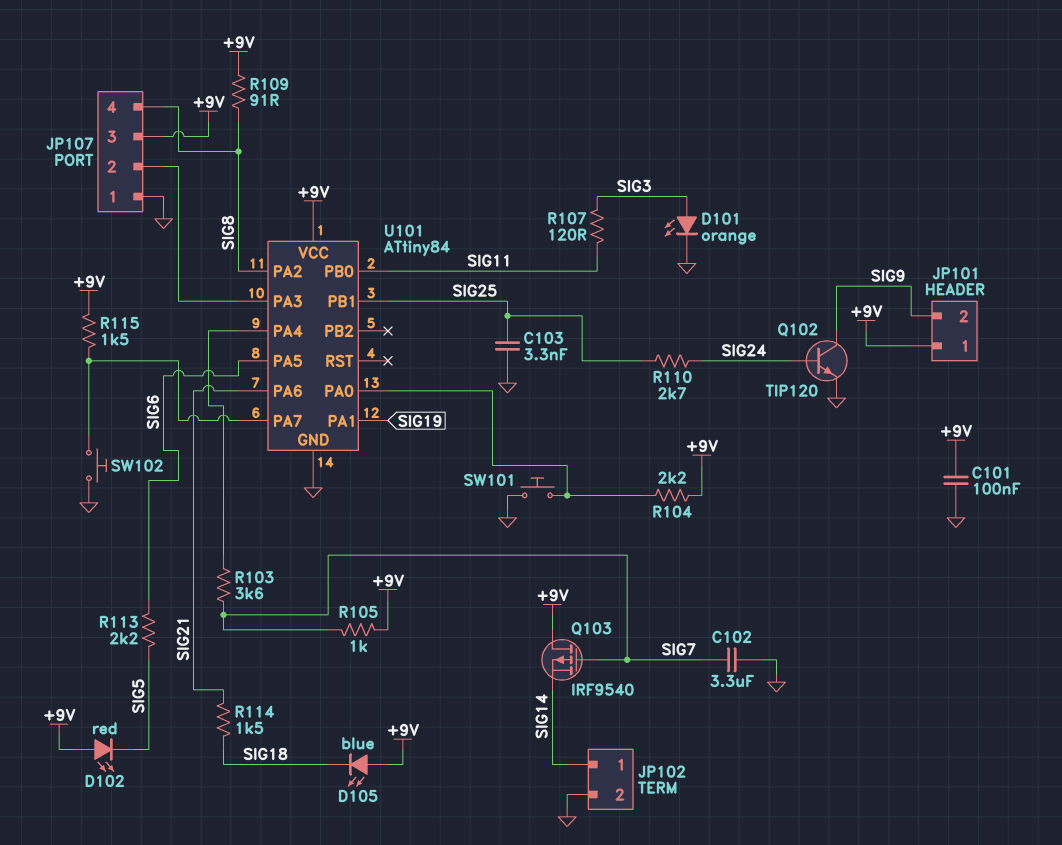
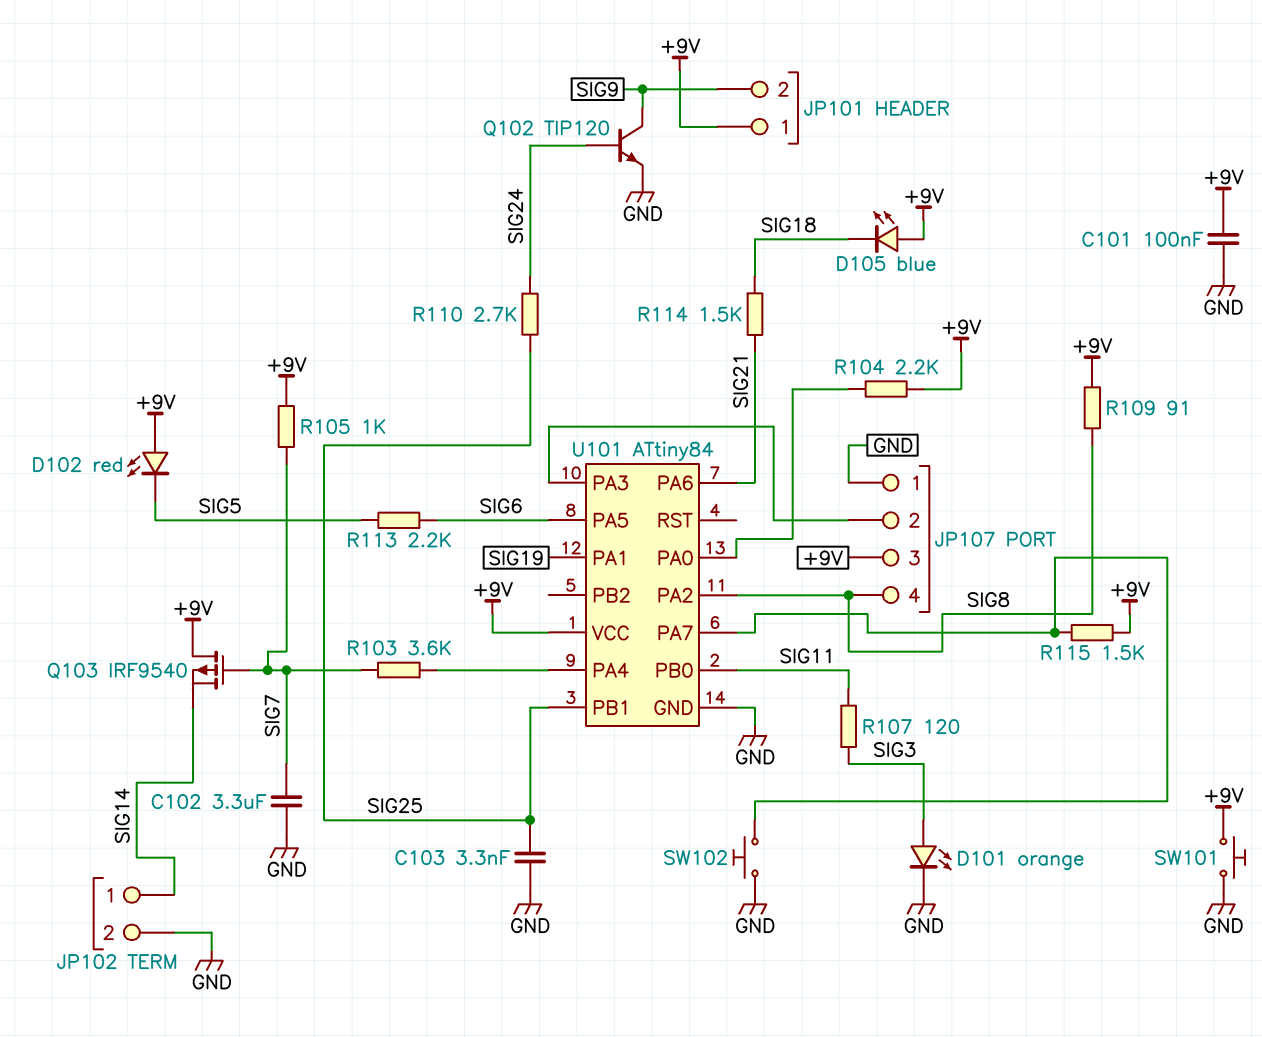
SW101: button (GND, U101/PA0) -> button (+9V, GND)

